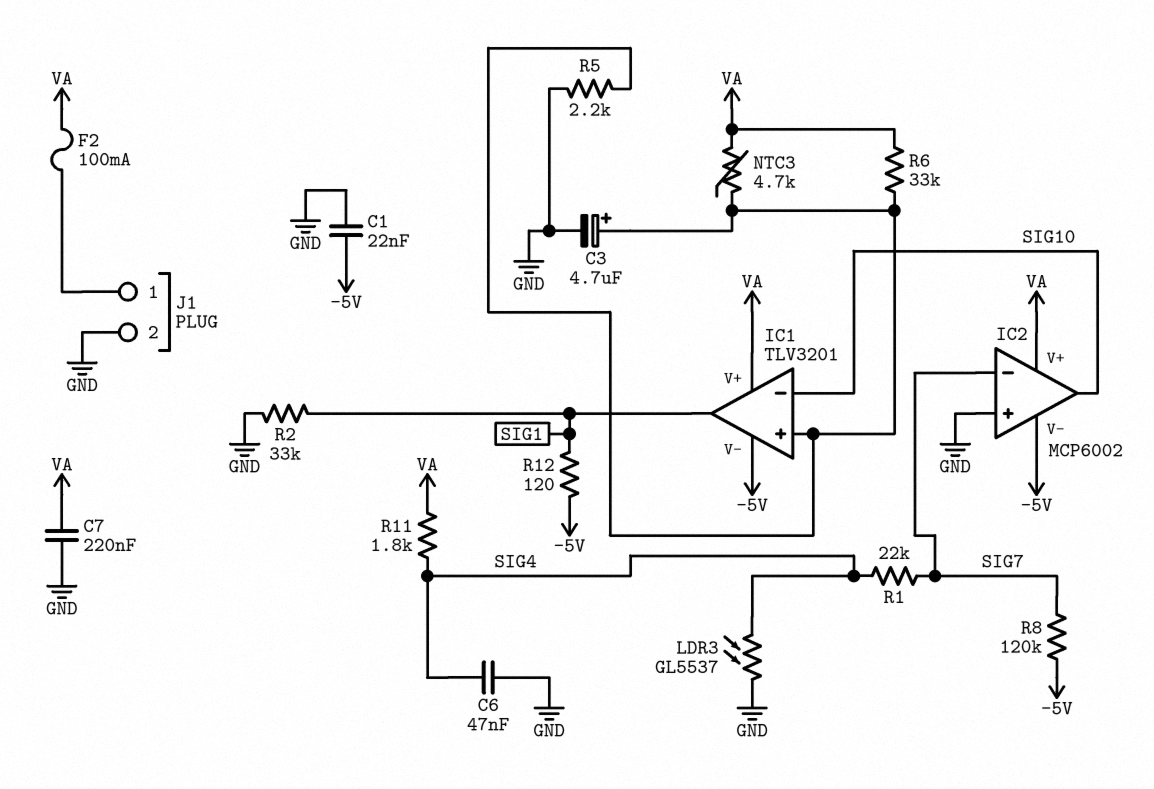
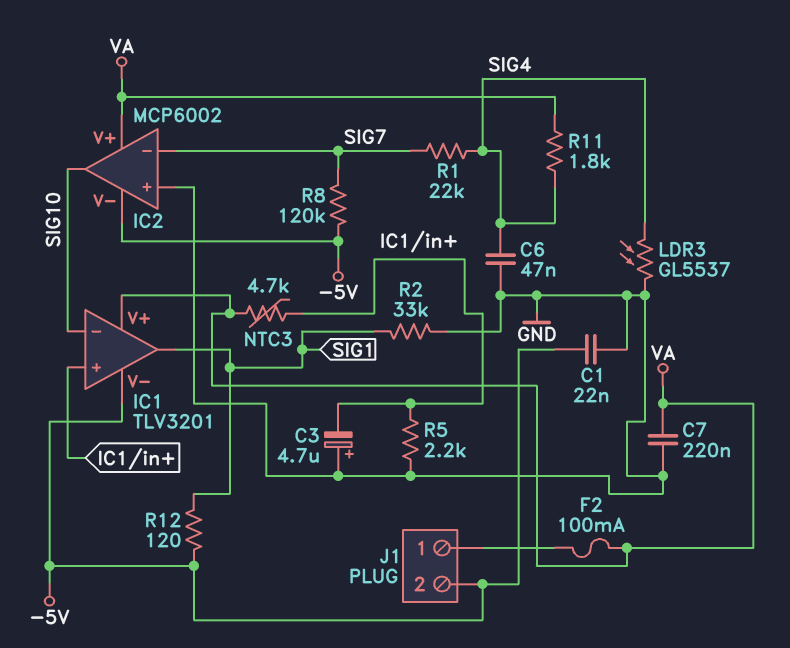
C3: 4.7uF (plus IC1/in+, minus GND) -> 4.7uF (plus GND, minus IC1/in+)
J1 pin 2: GND -> -5V
R6: 33k (IC1/in+, VA) -> none

